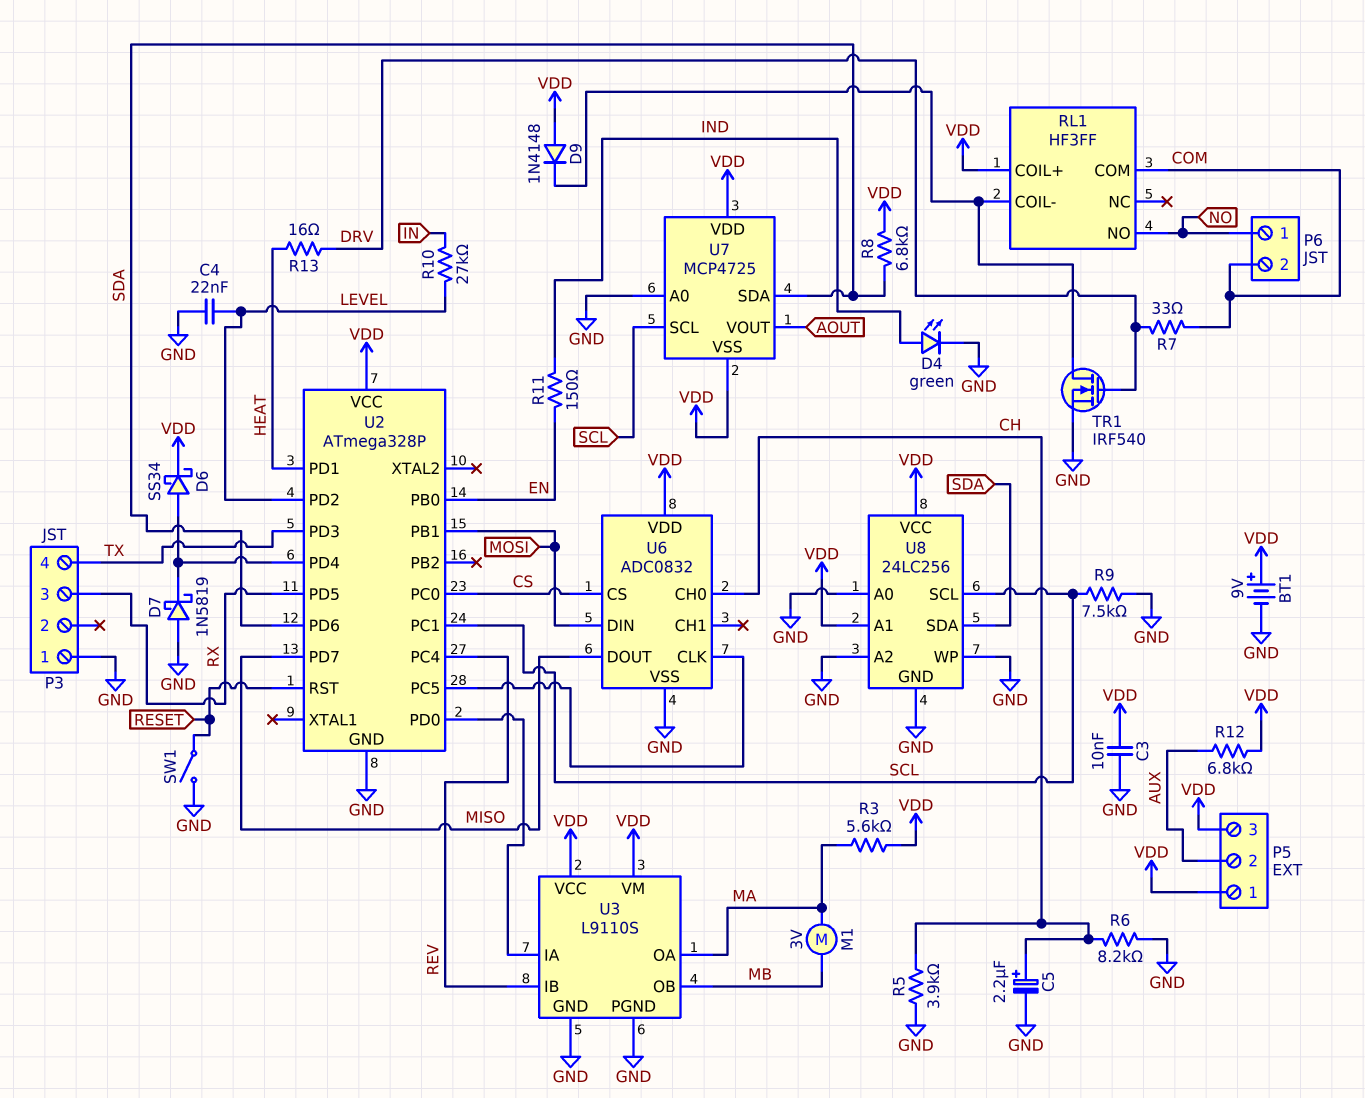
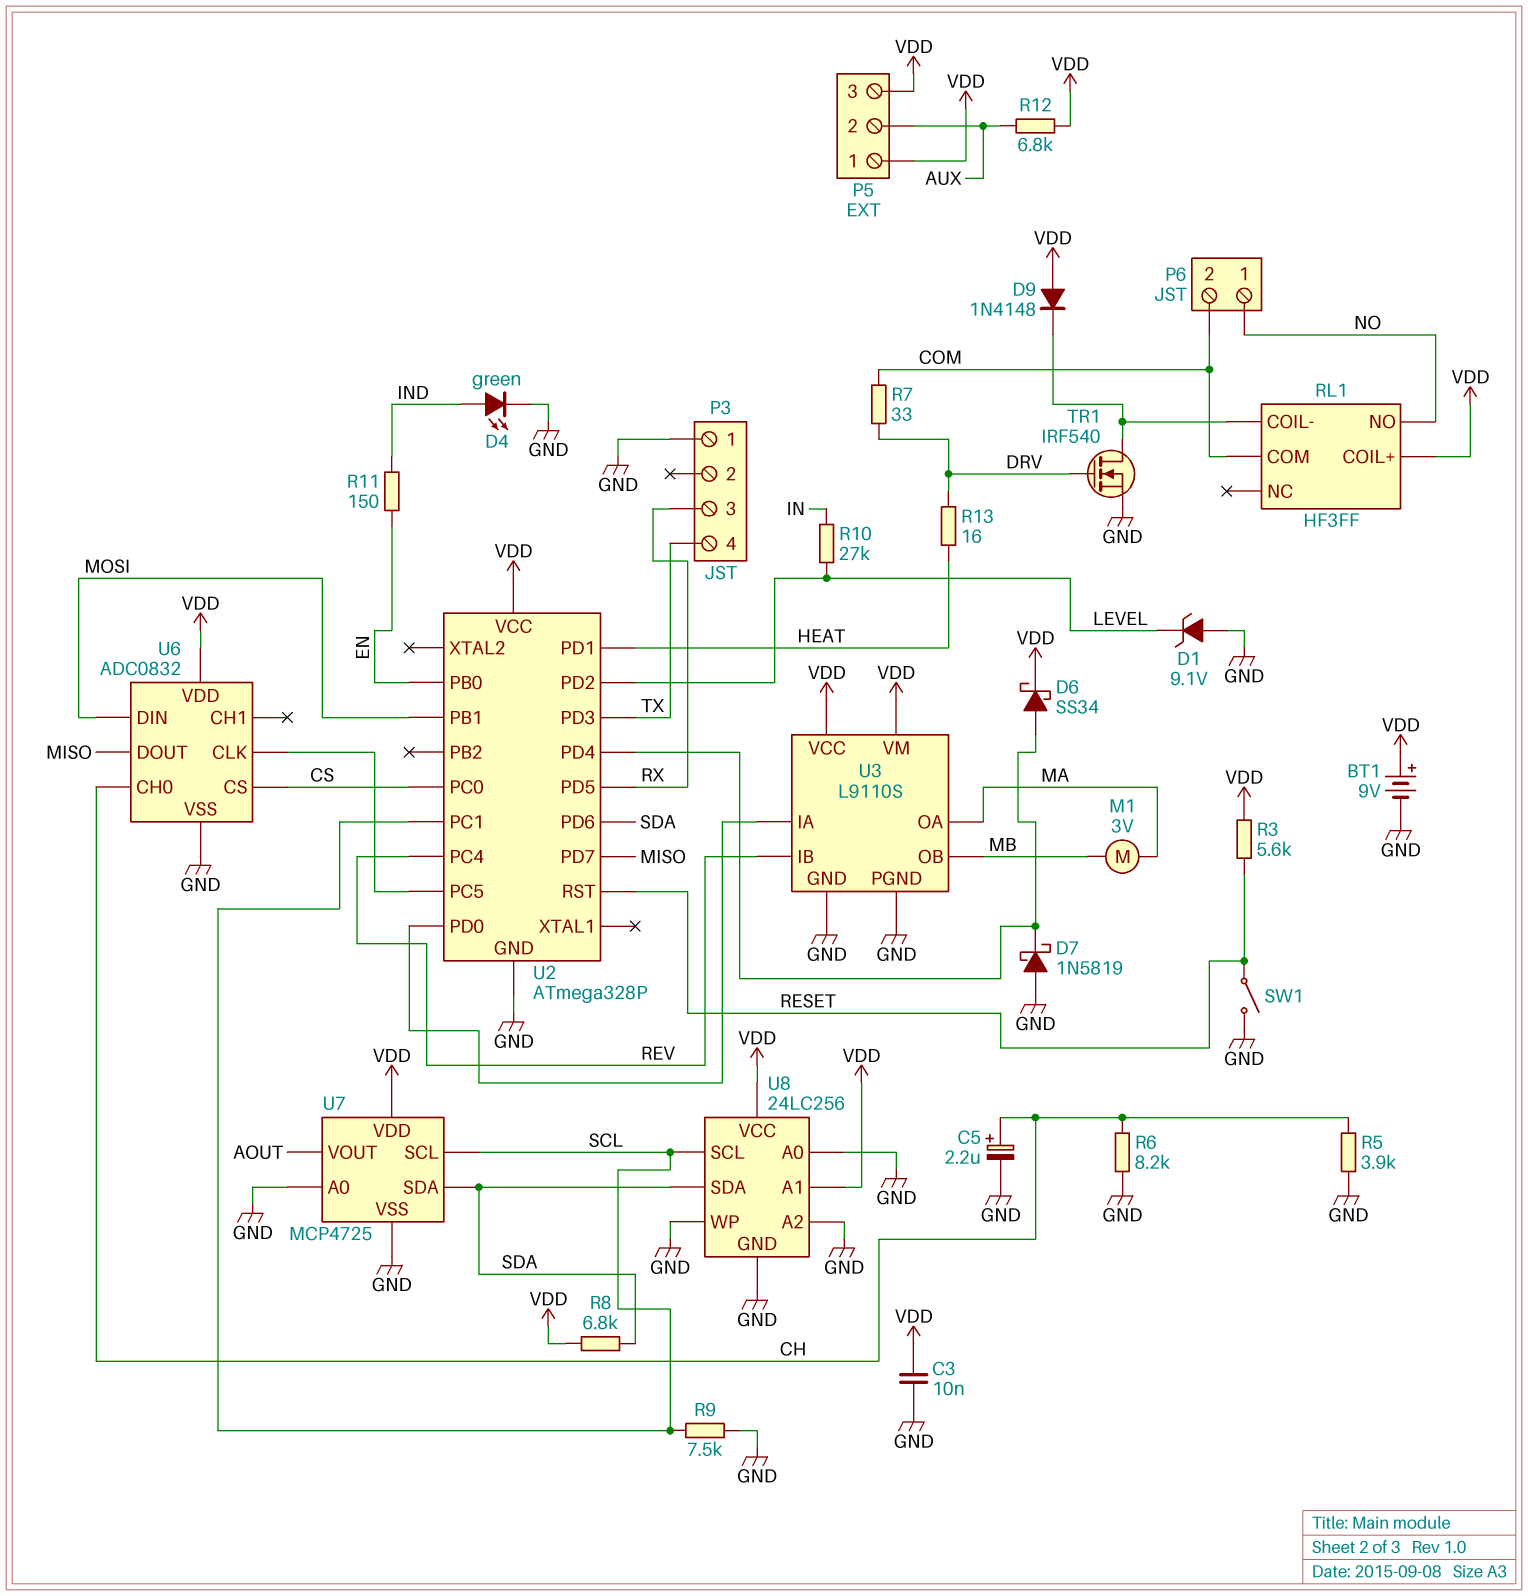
C4: 22nF (GND, LEVEL) -> none
D1: none -> zener 9.1V (A GND, K LEVEL)
R3: 5.6k (MA, VDD) -> 5.6k (RESET, VDD)
U7 pin VSS: VDD -> GND

